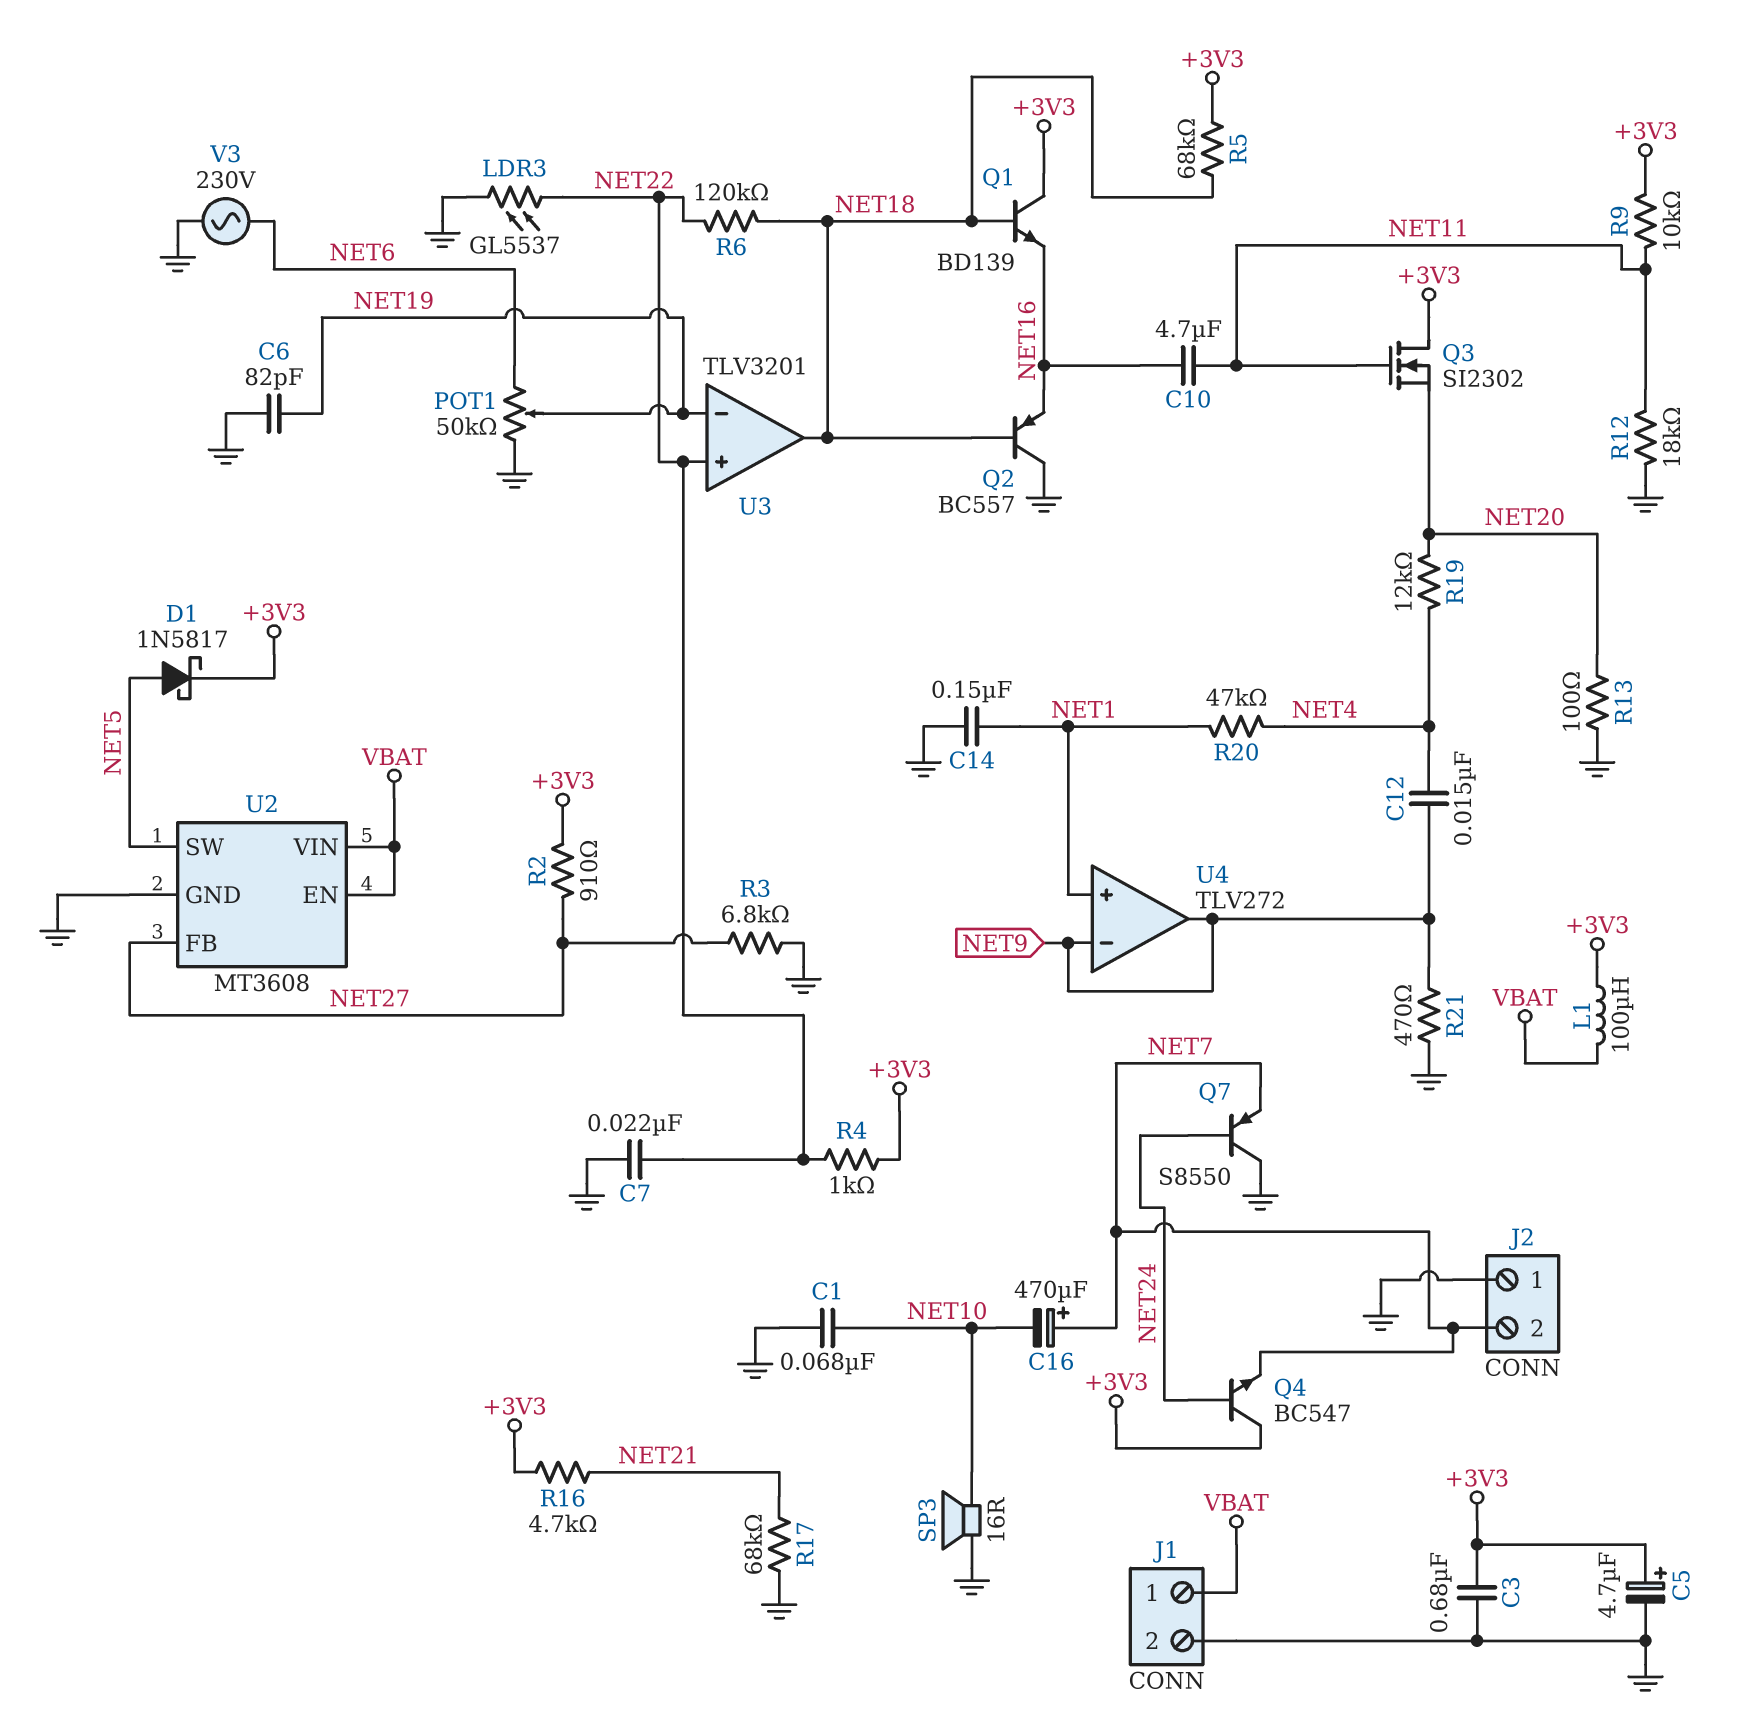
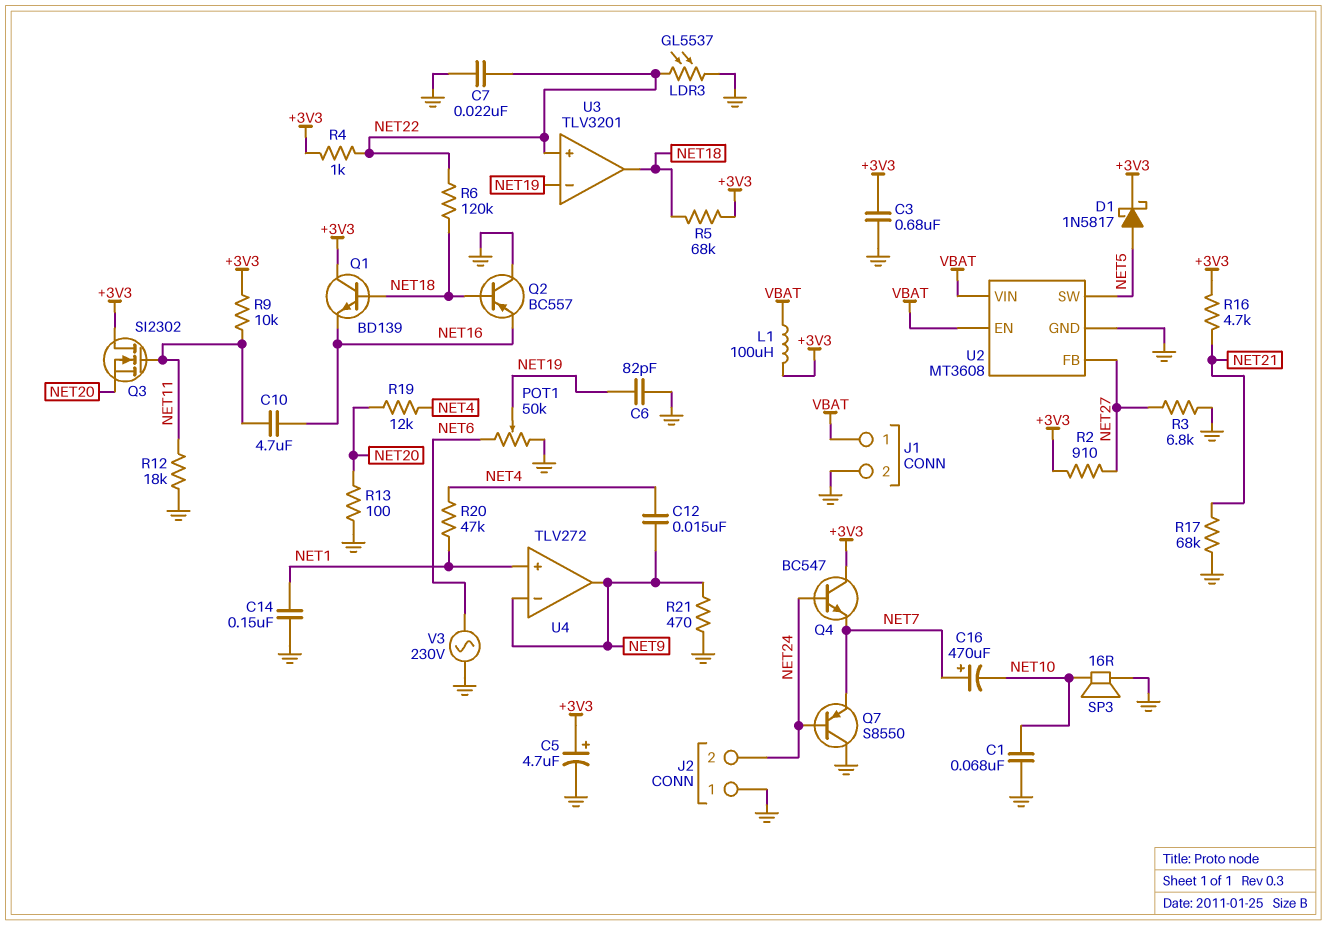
J2 pin 2: NET7 -> NET24

